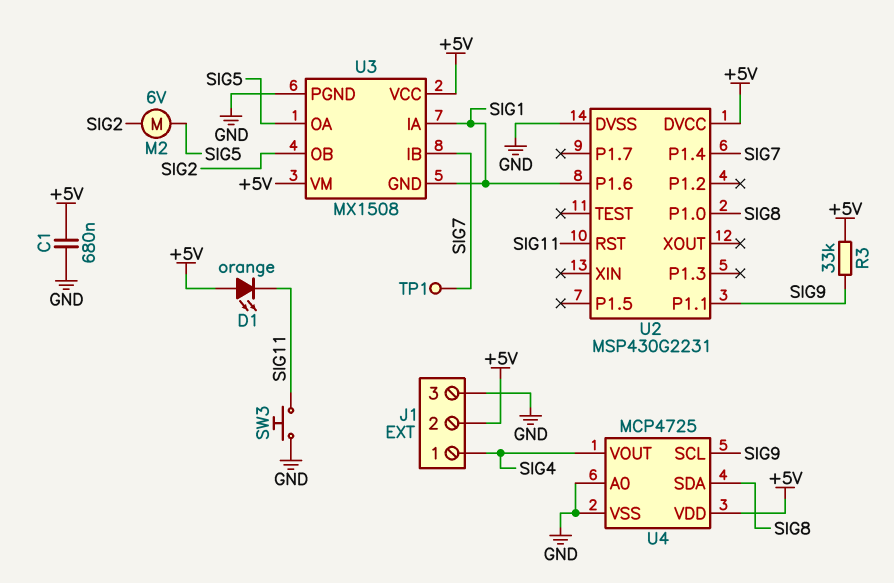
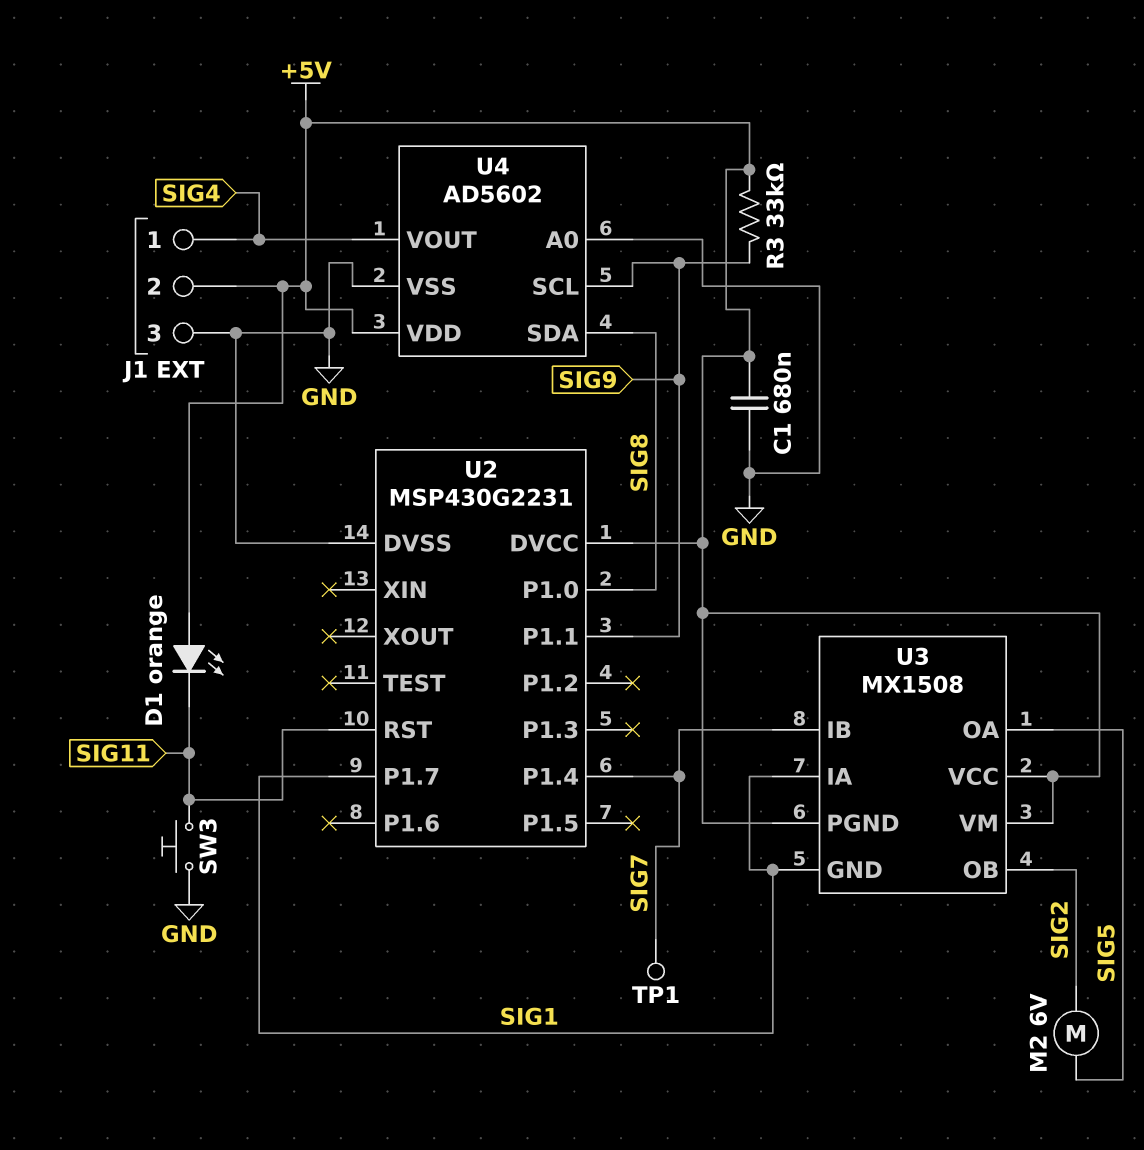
U2 pin P1.6: SIG1 -> none
U2 pin P1.7: none -> SIG1
U3 pin PGND: GND -> +5V
U4: MCP4725 -> AD5602

